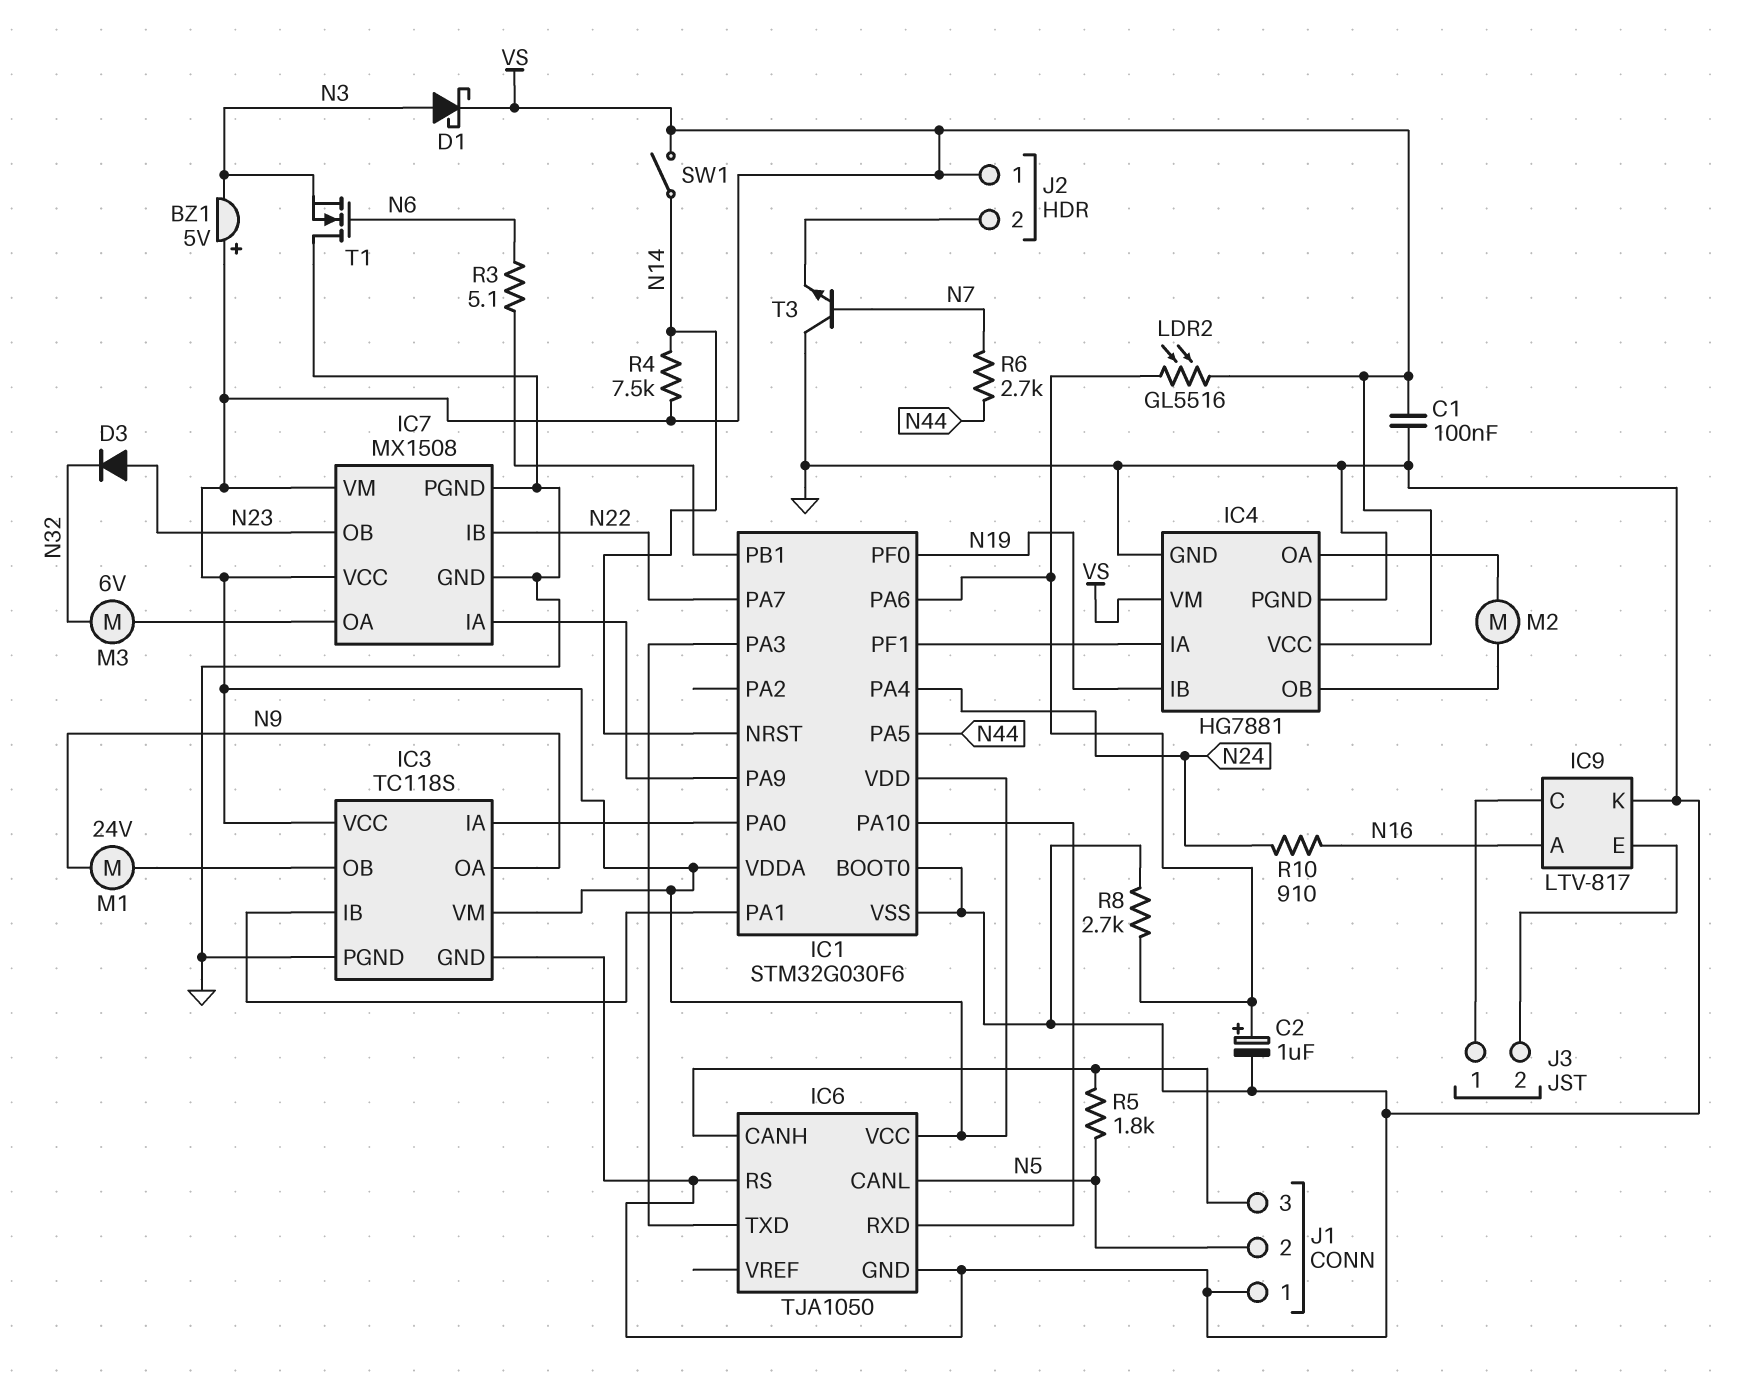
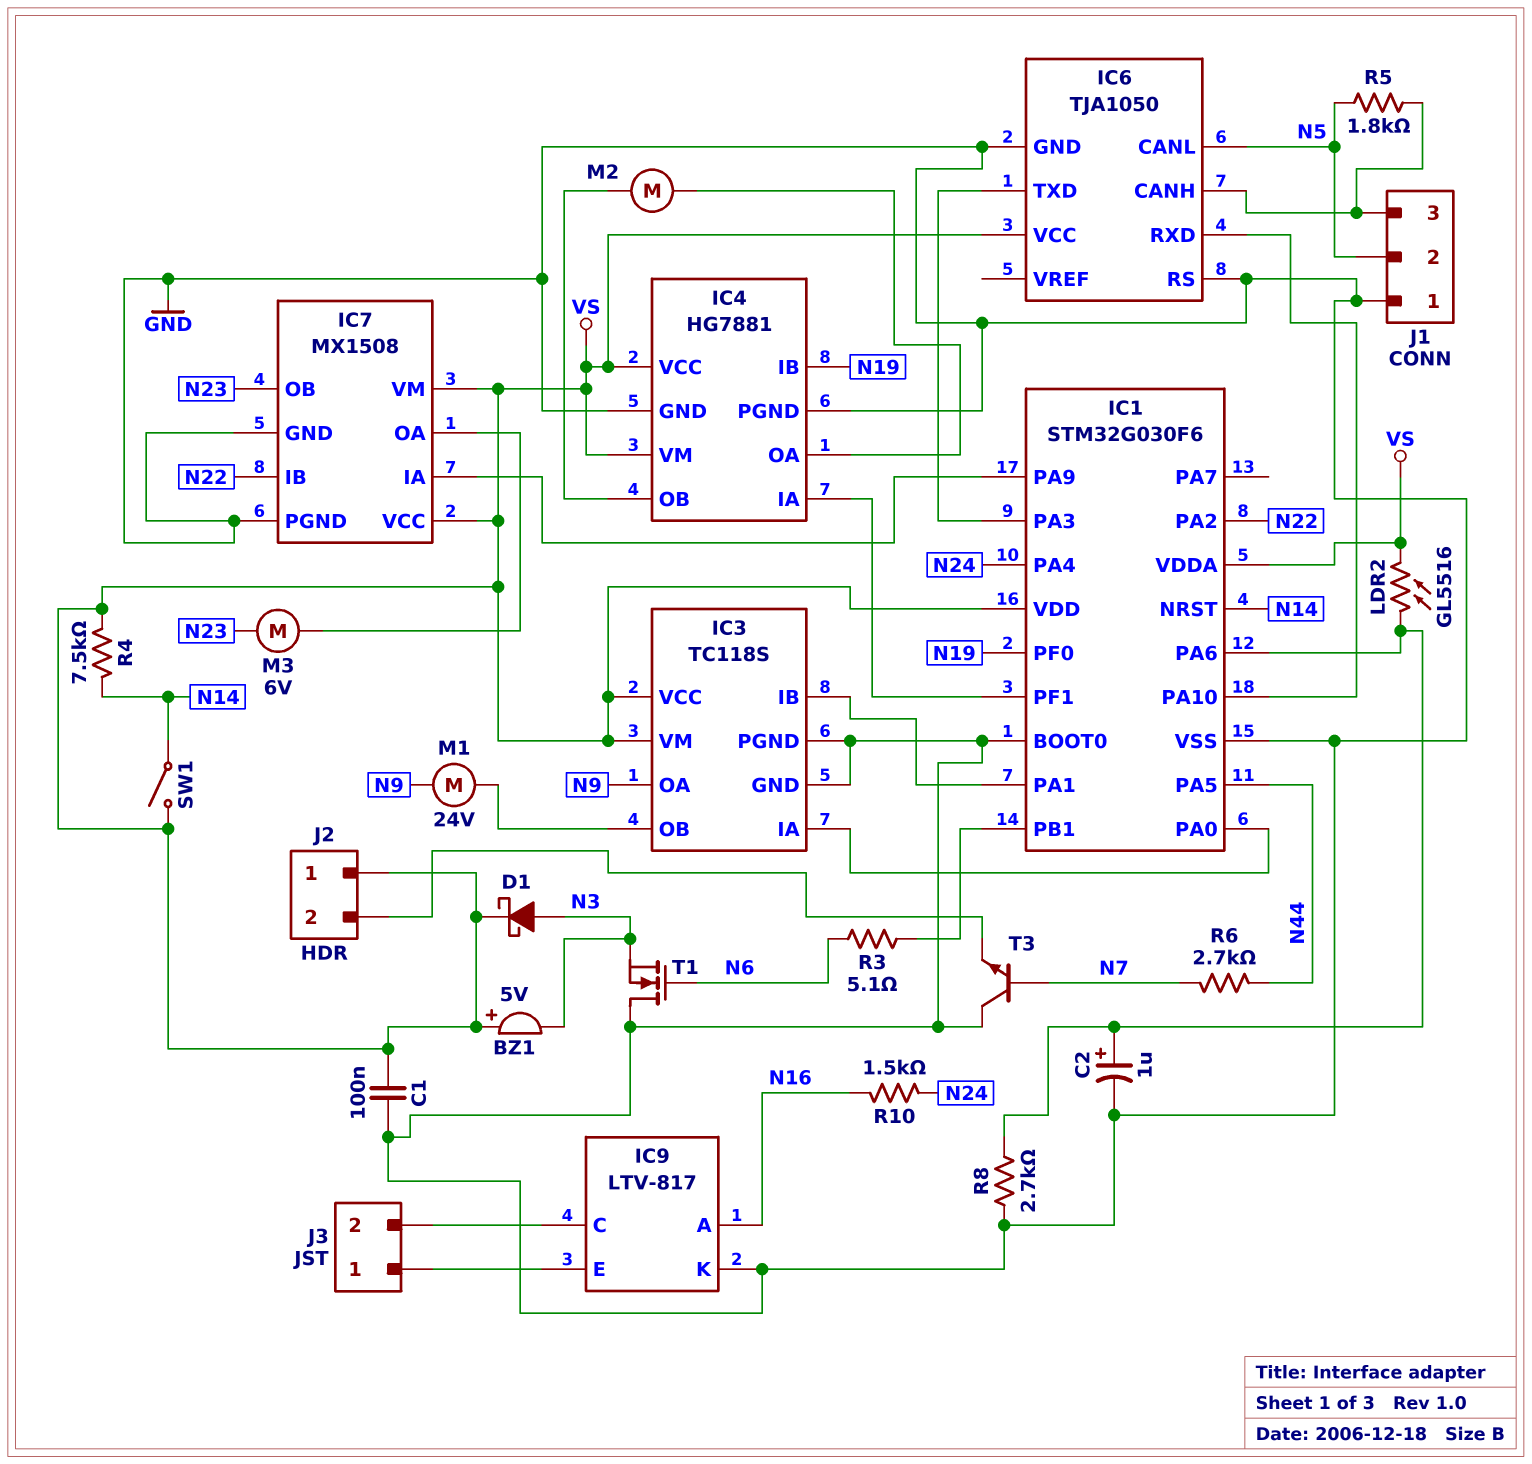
D3: diode (A N23, K N32) -> none
IC1 pin PA2: none -> N22
IC1 pin PA7: N22 -> none
J3 pin 1: IC9/C -> IC9/E
J3 pin 2: IC9/E -> IC9/C
M3: motor 6V (IC7/OA, N32) -> motor 6V (IC7/OA, N23)
R10: 910 (N16, N24) -> 1.5k (N16, N24)

